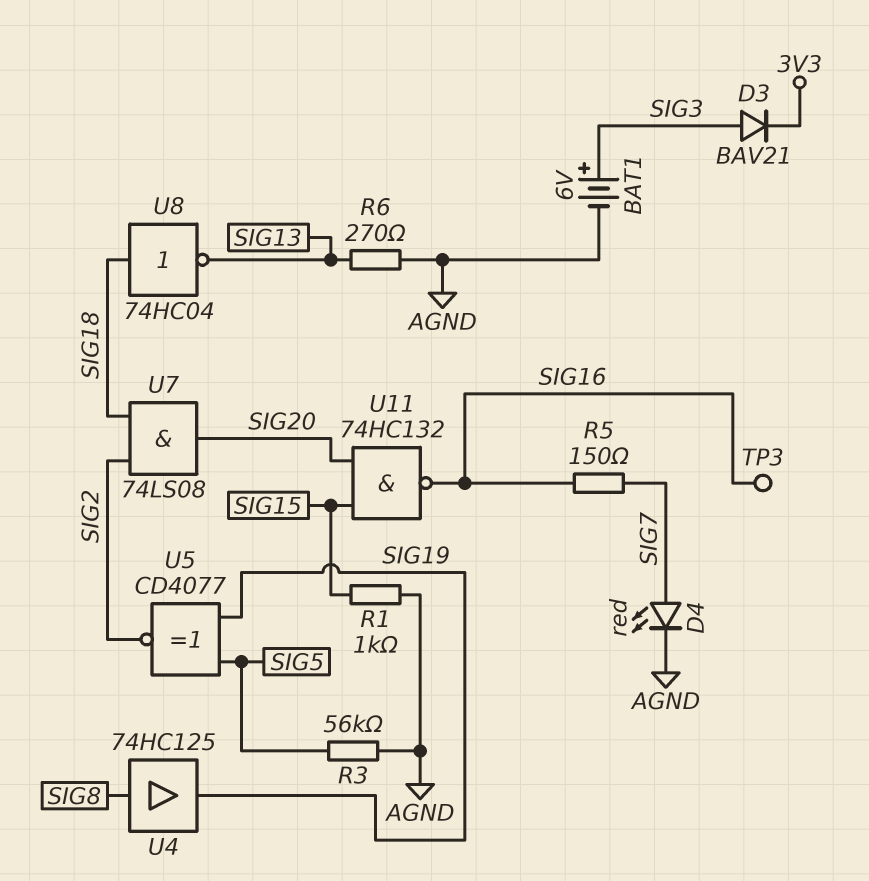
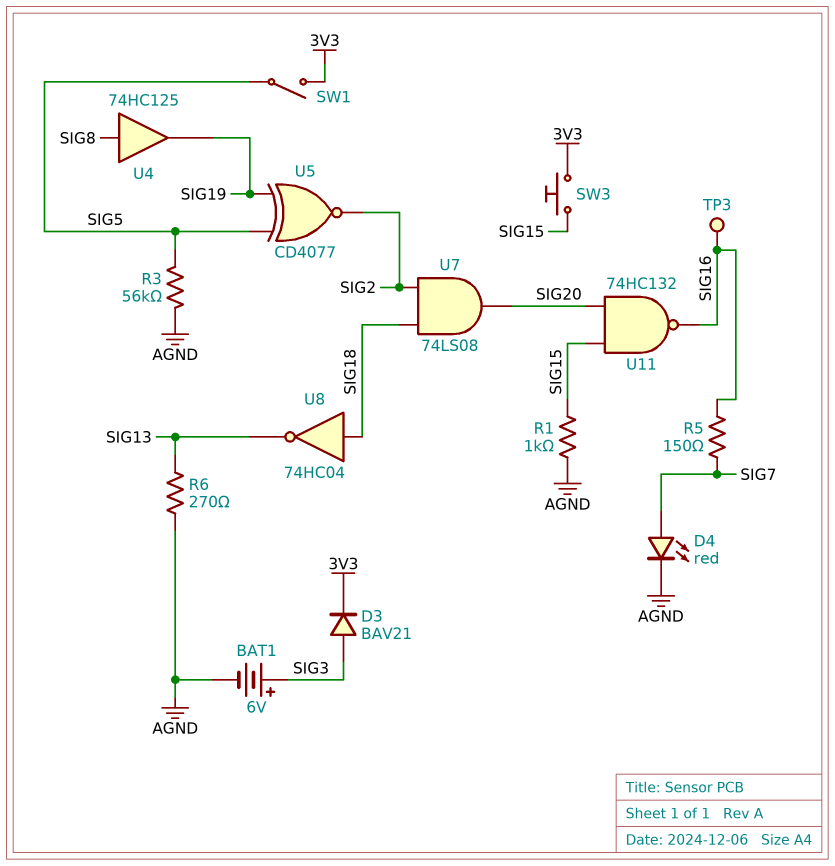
SW1: none -> switch (3V3, SIG5)
SW3: none -> button (3V3, SIG15)

